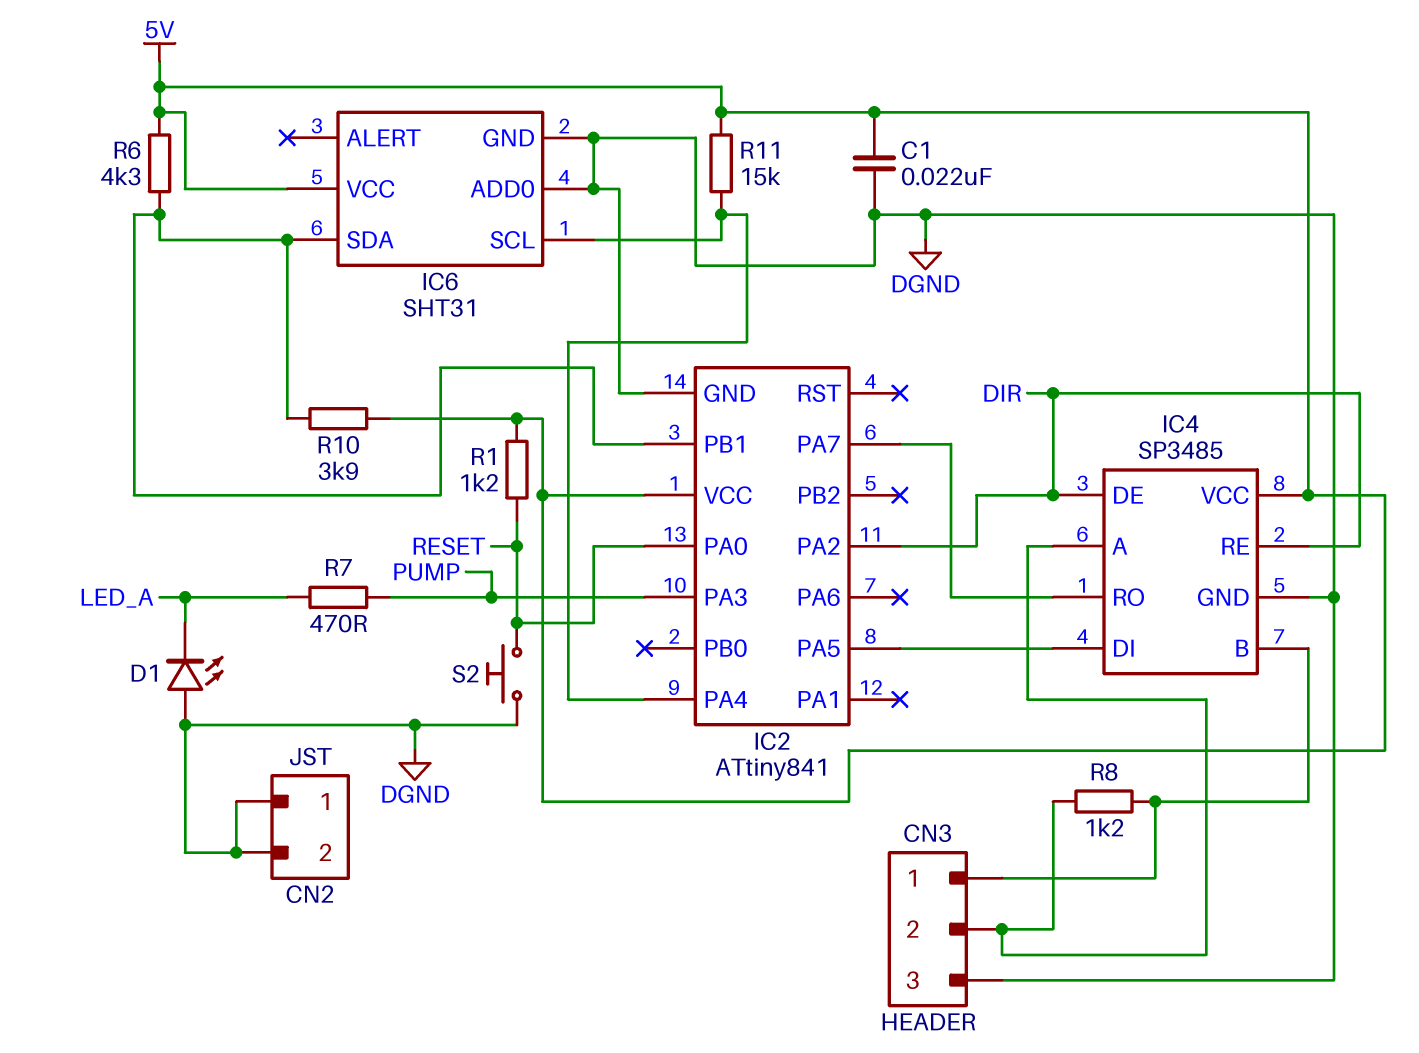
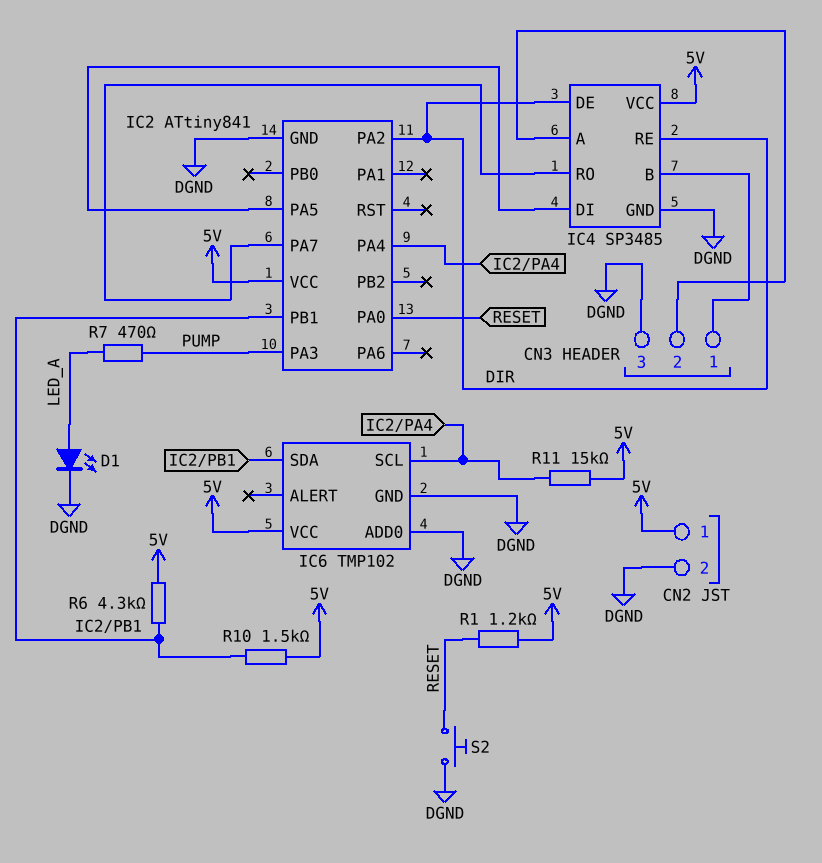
C1: 22nF (5V, DGND) -> none
CN2 pin 1: DGND -> 5V
D1: LED (A DGND, K LED_A) -> LED (A LED_A, K DGND)
IC6: SHT31 -> TMP102
R8: 1.2k (CN3/1, CN3/2) -> none
R10: 3.9k (5V, IC2/PB1) -> 1.5k (5V, IC2/PB1)

